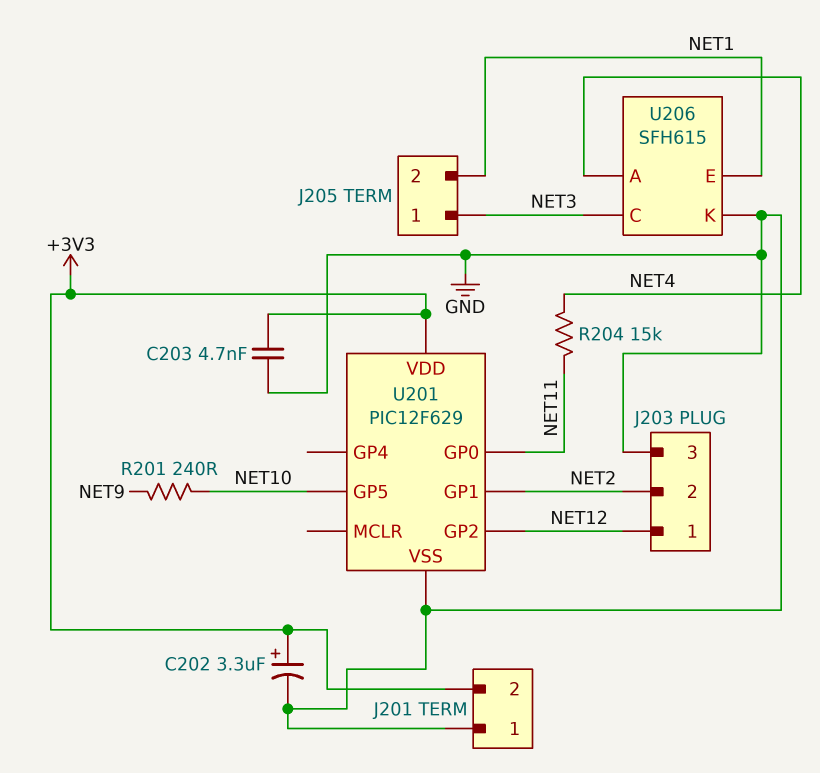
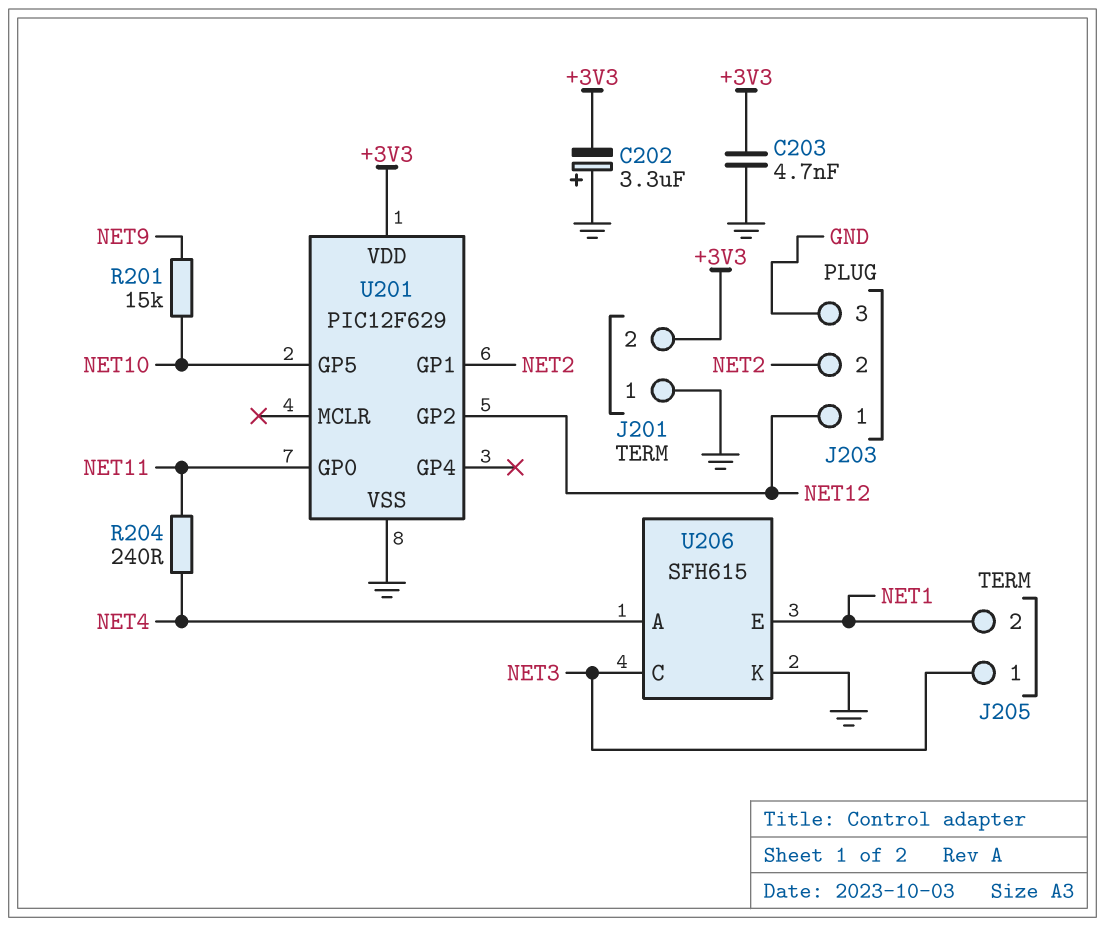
C202: 3.3uF (plus +3V3, minus GND) -> 3.3uF (plus GND, minus +3V3)
R201: 240 (NET9, NET10) -> 15k (NET9, NET10)
R204: 15k (NET4, NET11) -> 240 (NET4, NET11)

